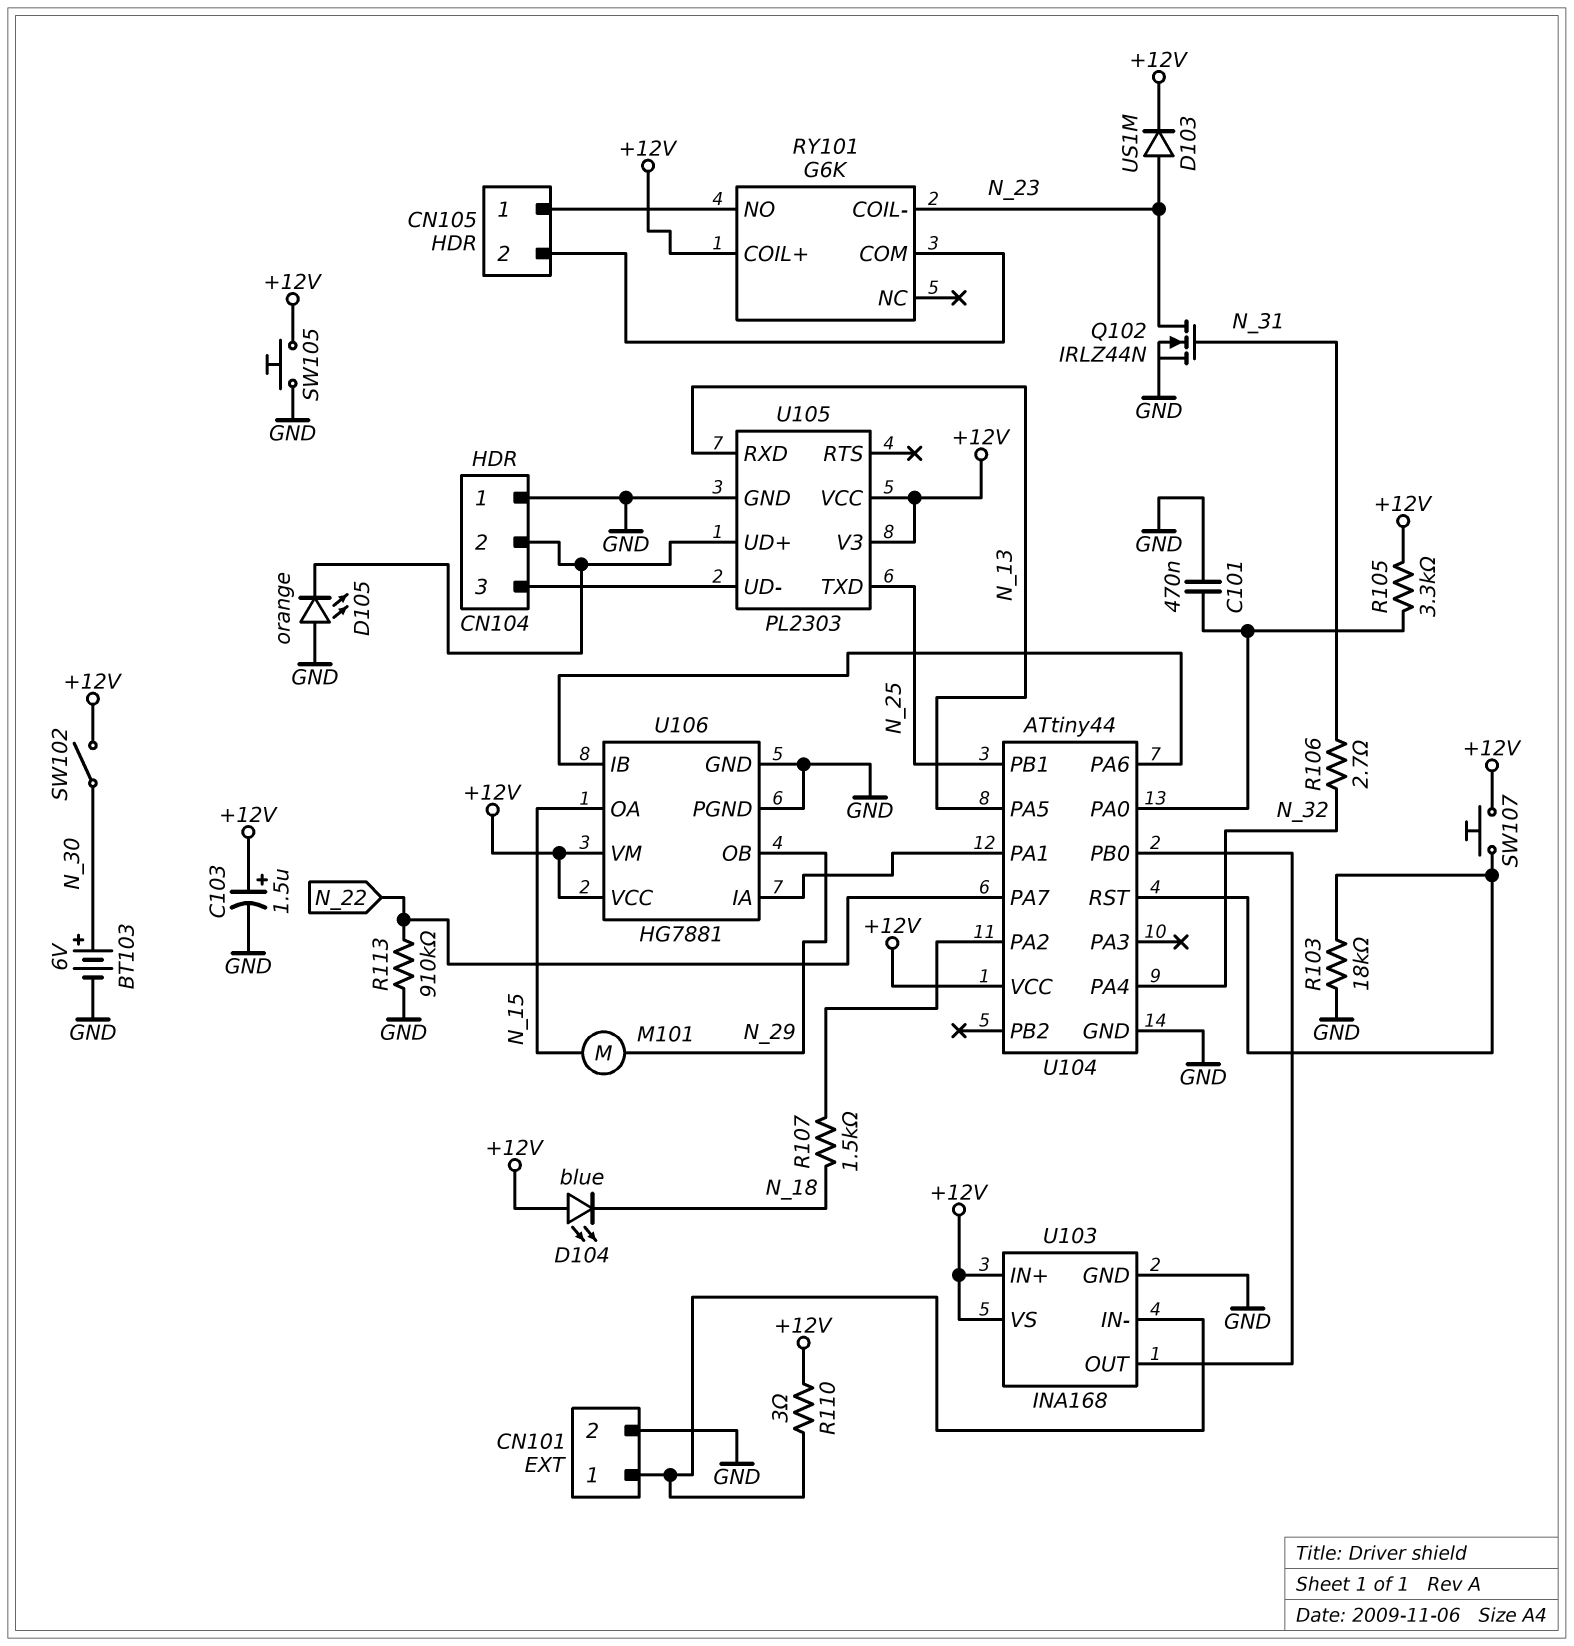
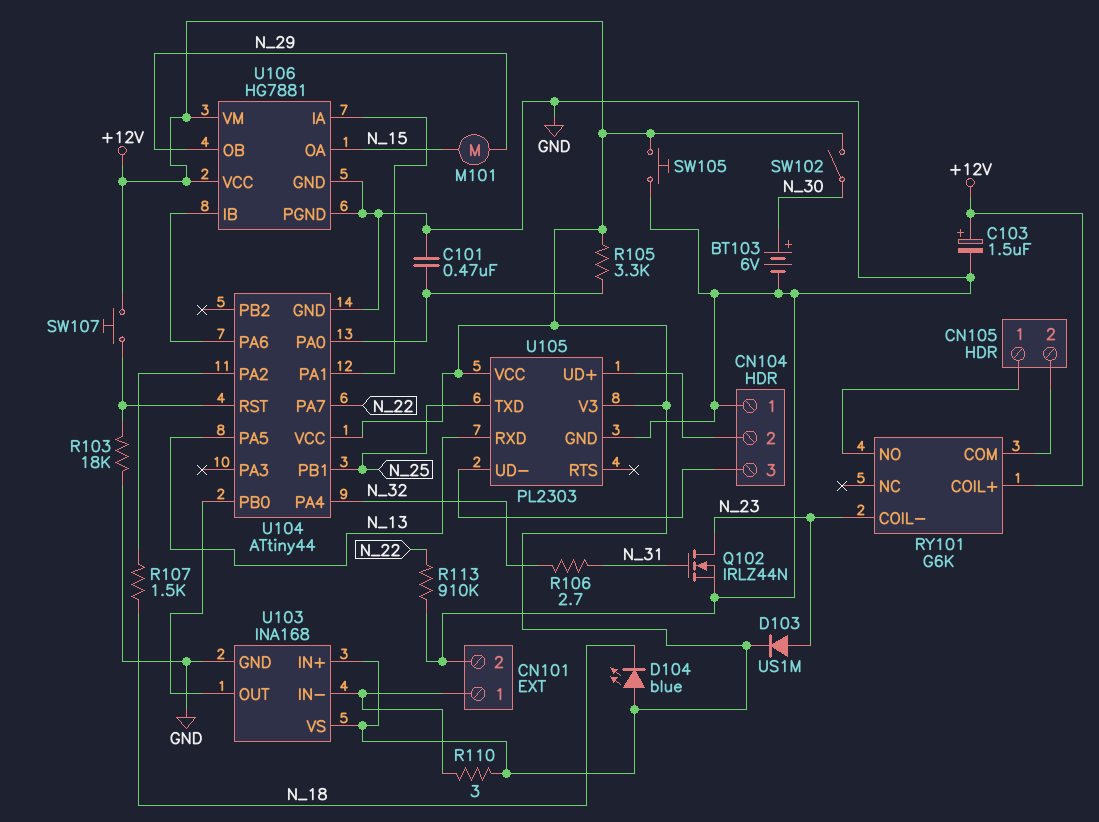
D105: LED orange (A GND, K CN104/2) -> none

